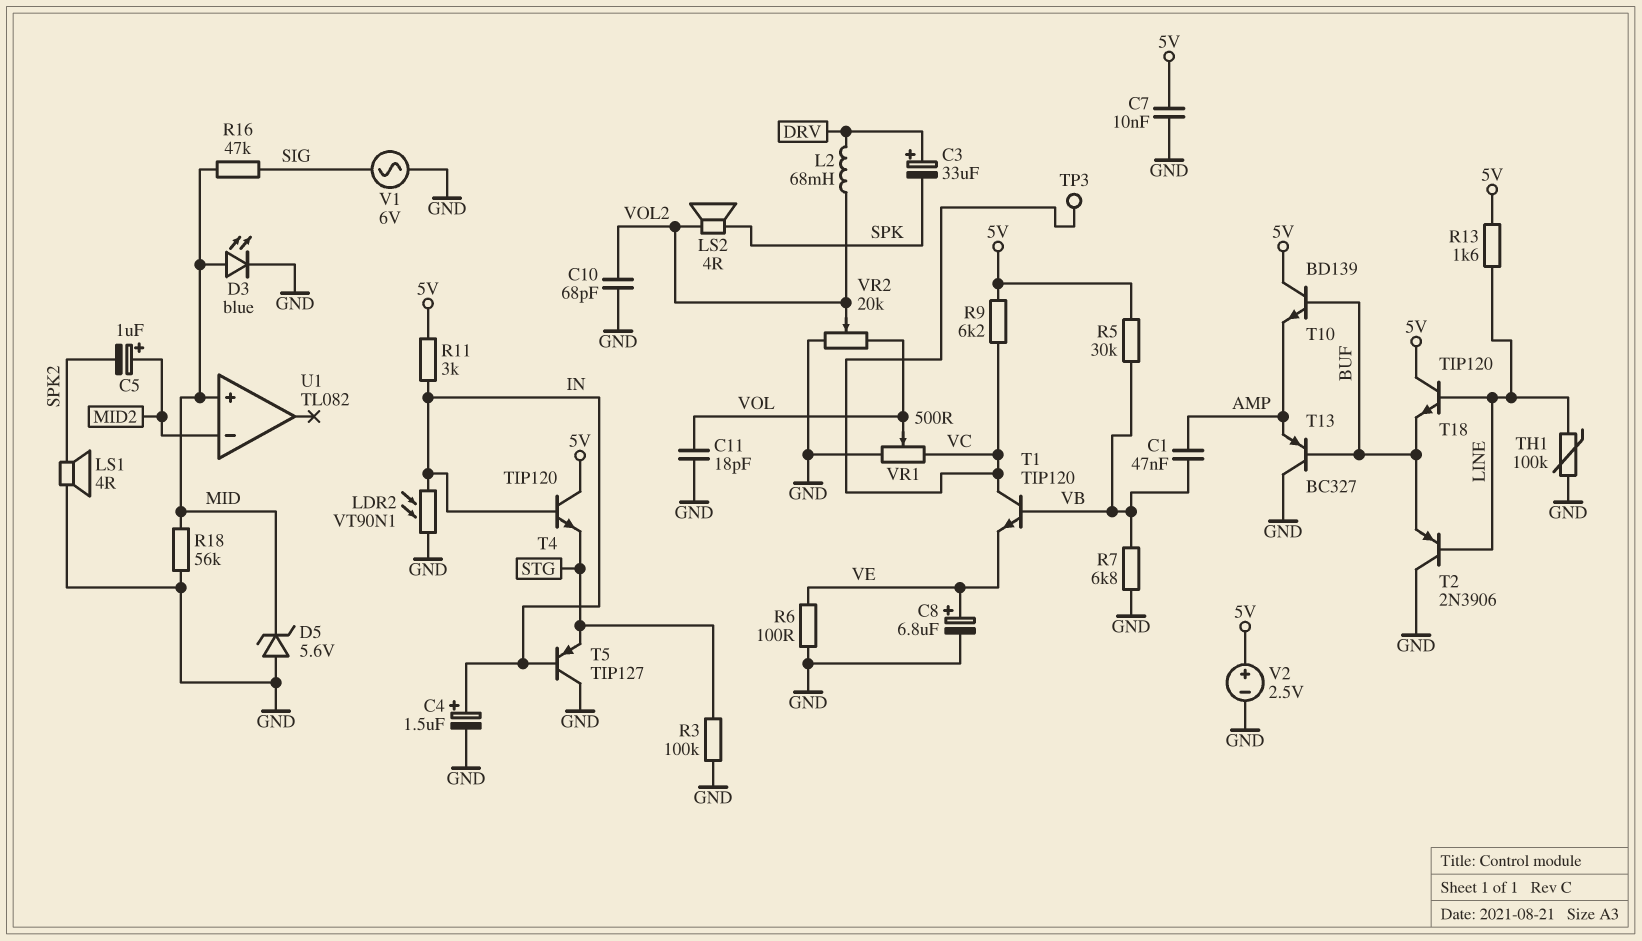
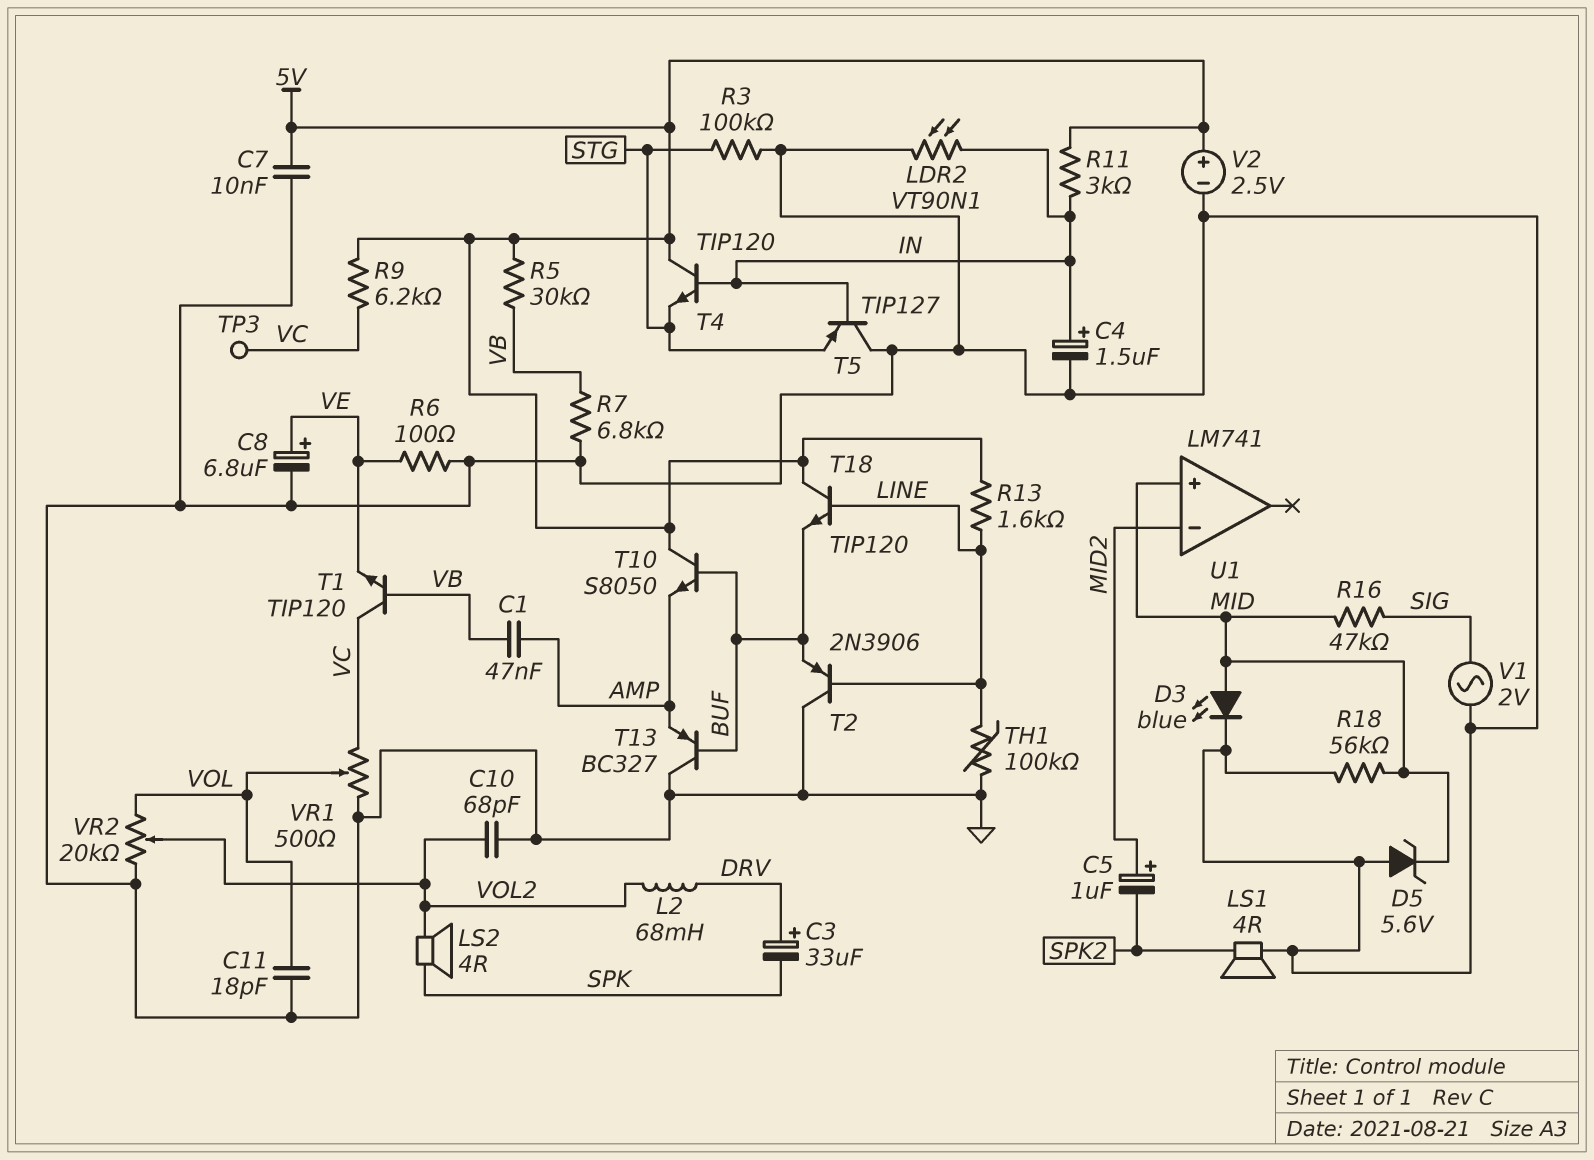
T10: NPN BD139 (B BUF, C 5V, E AMP) -> NPN S8050 (B BUF, C 5V, E AMP)
U1: TL082 -> LM741
V1: AC 6V (GND, SIG) -> AC 2V (GND, SIG)

